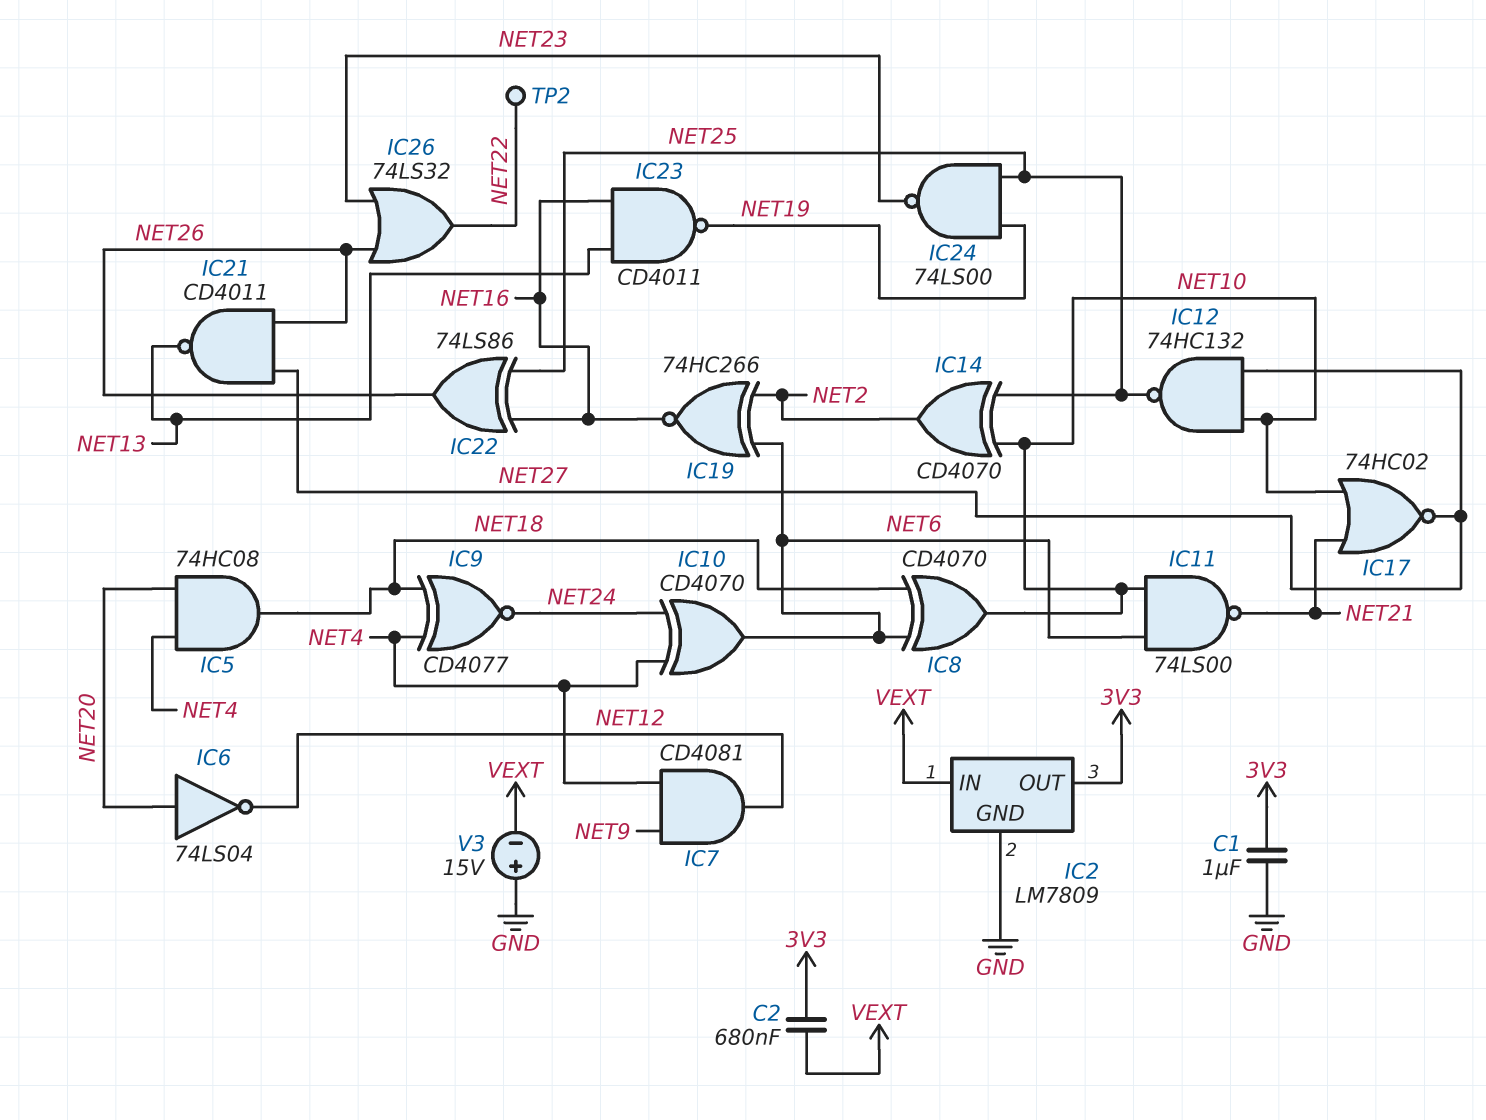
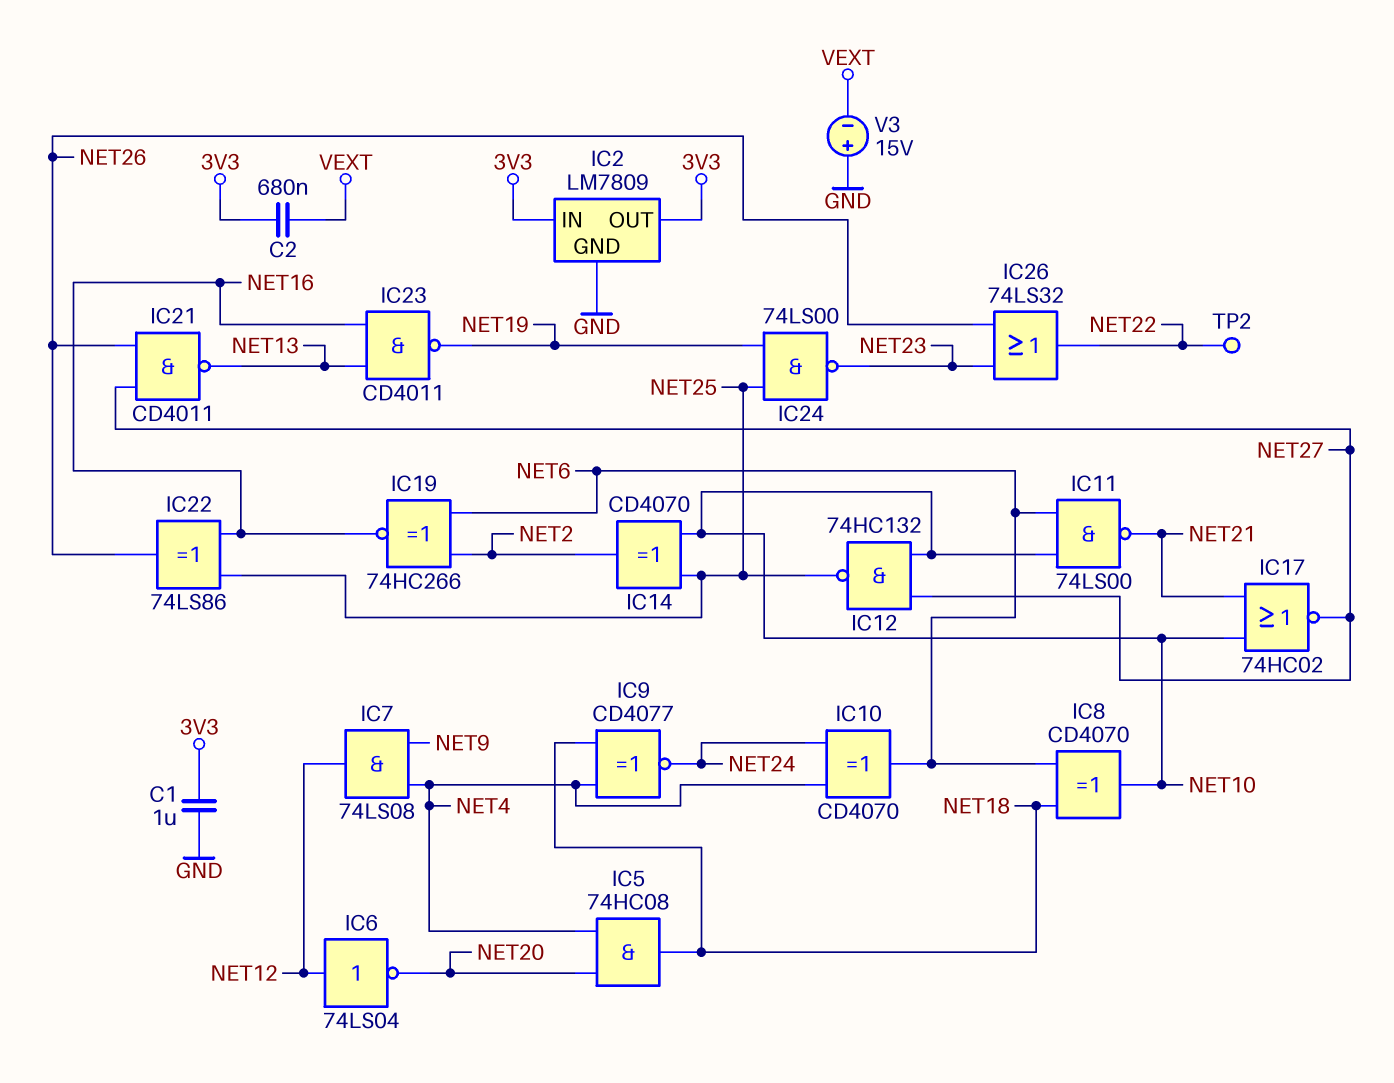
IC2 pin IN: VEXT -> 3V3
IC6: NOT 74LS04 (in NET20, out NET12) -> NOT 74LS04 (in NET12, out NET20)
IC7: AND CD4081 (in NET4, in NET9, out NET12) -> AND 74LS08 (in NET4, in NET9, out NET12)

